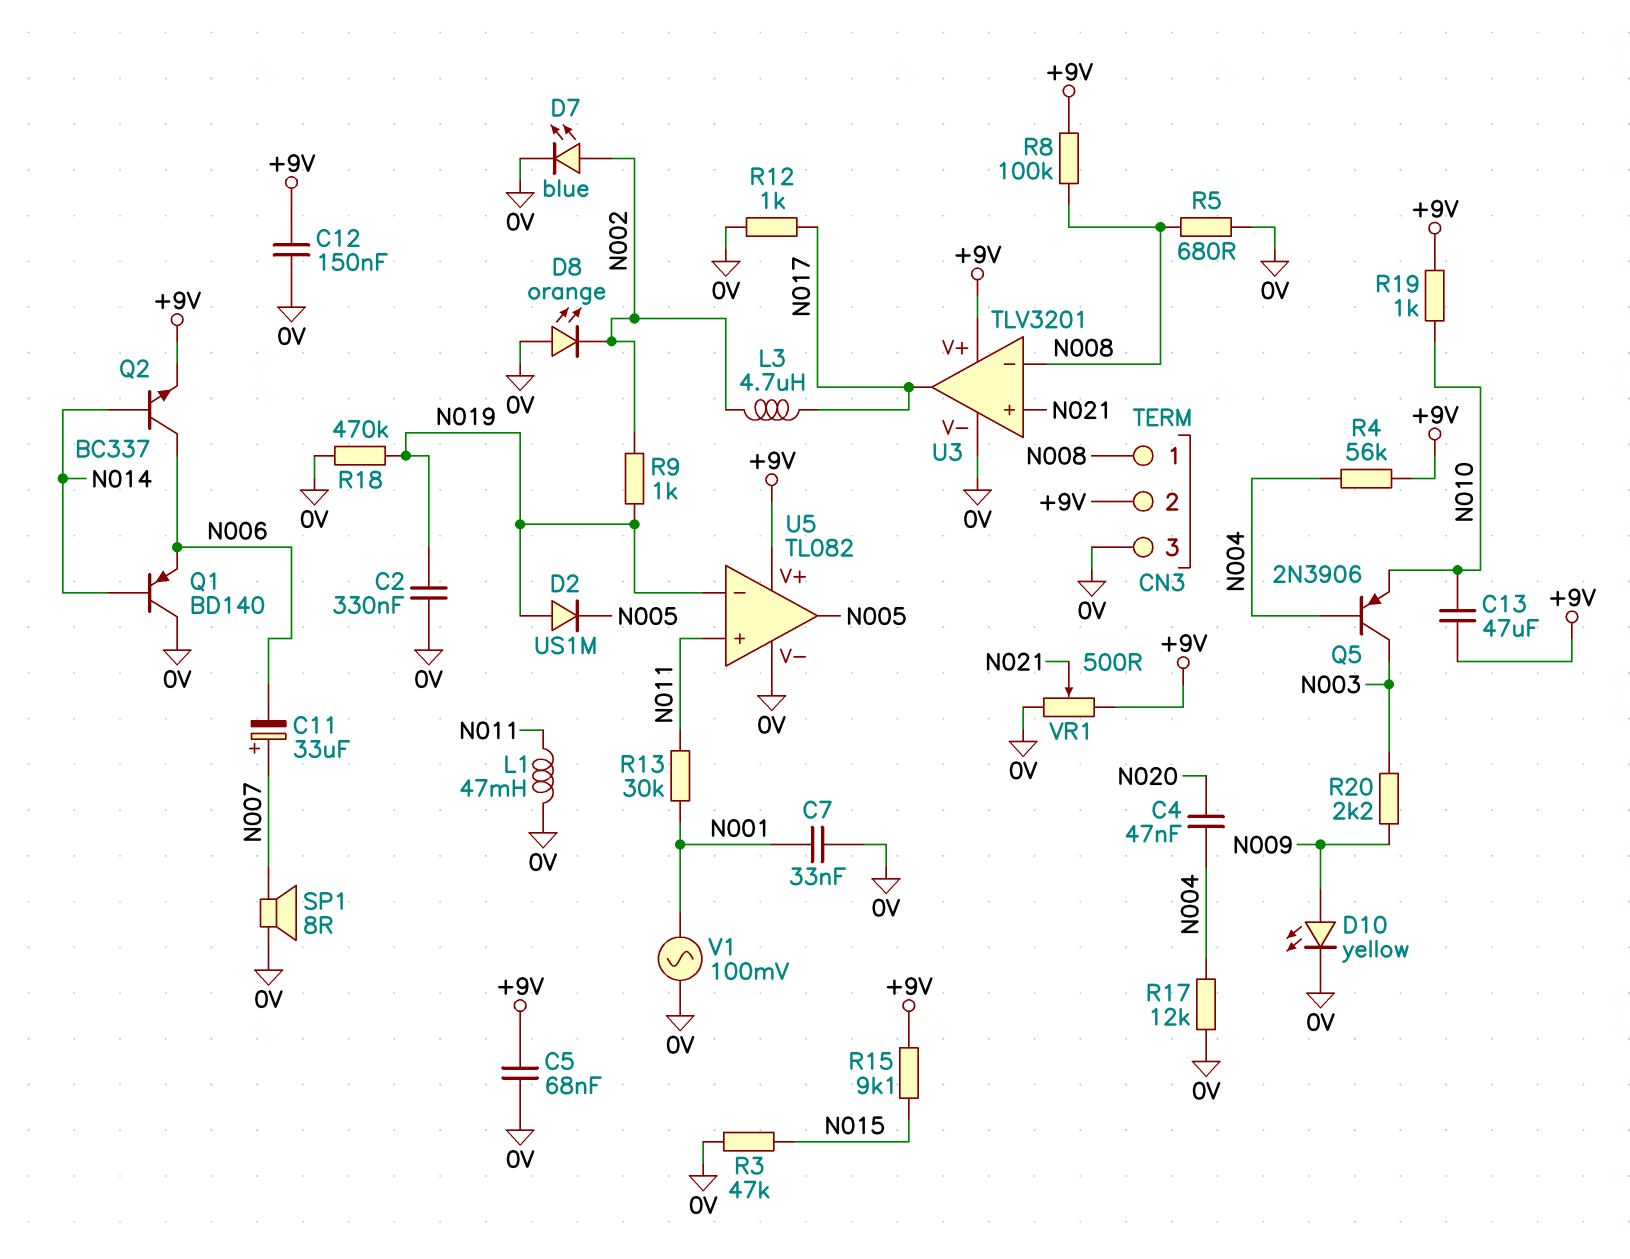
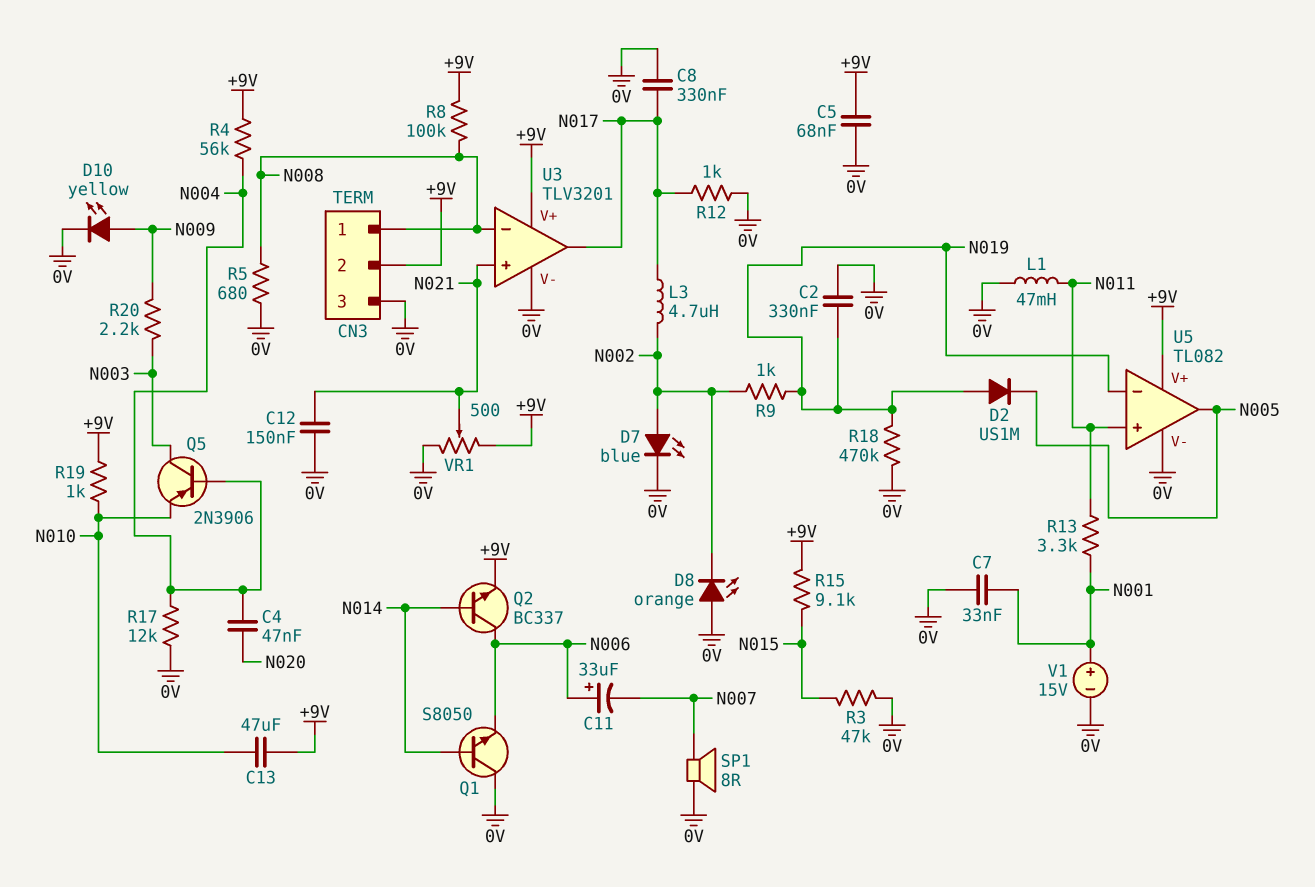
C8: none -> 330nF (0V, N017)
C11: 33uF (plus N007, minus N006) -> 33uF (plus N006, minus N007)
C12: 150nF (+9V, 0V) -> 150nF (0V, N021)
Q1: PNP BD140 (B N014, C 0V, E N006) -> NPN S8050 (B N014, C 0V, E N006)
R13: 30k (N001, N011) -> 3.3k (N001, N011)
V1: AC 100mV (0V, N001) -> 15V (plus N001, minus 0V)

